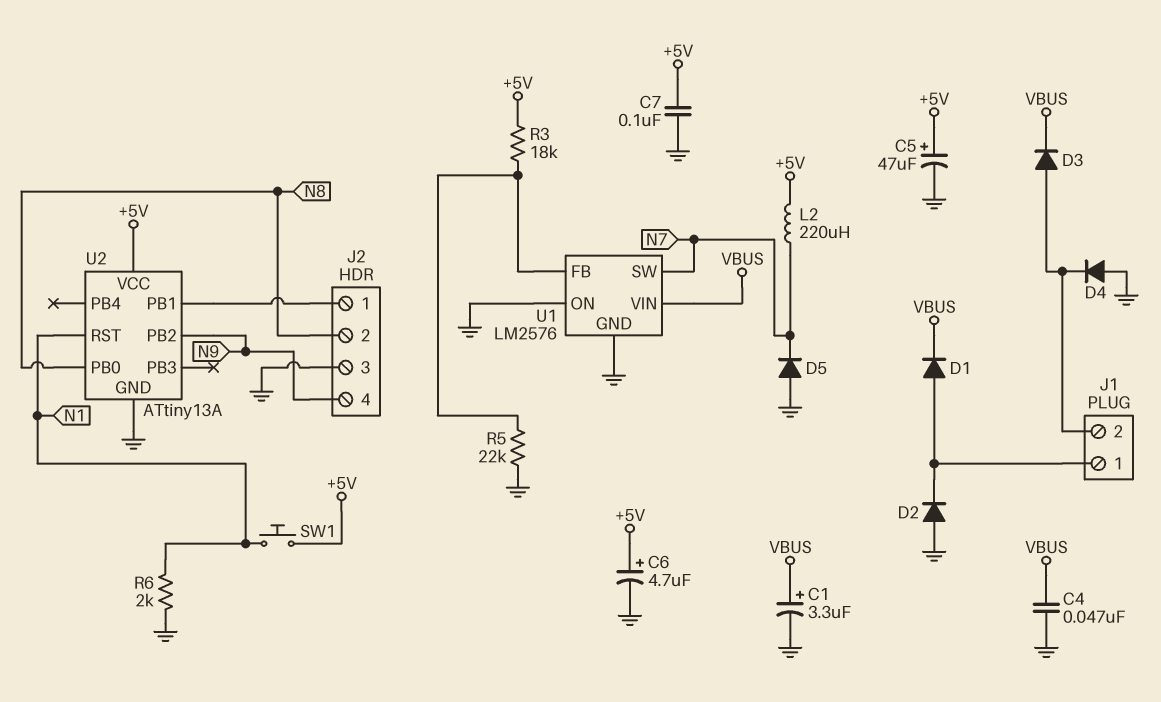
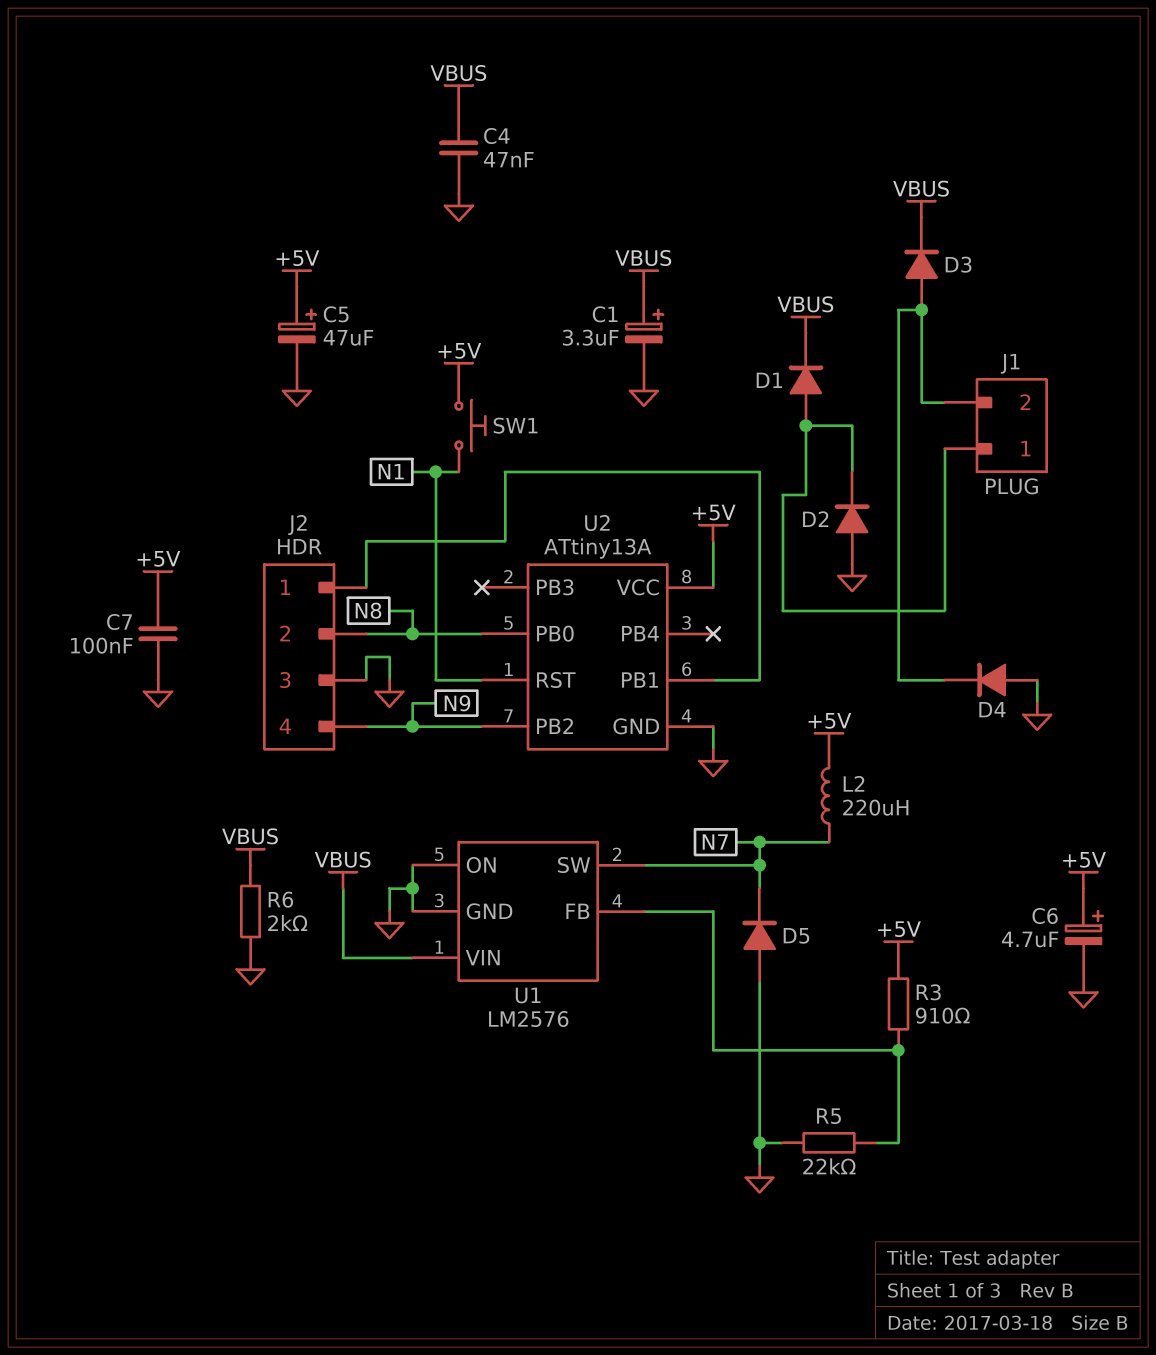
R3: 18k (+5V, U1/FB) -> 910 (+5V, U1/FB)
R6: 2k (GND, N1) -> 2k (GND, VBUS)

